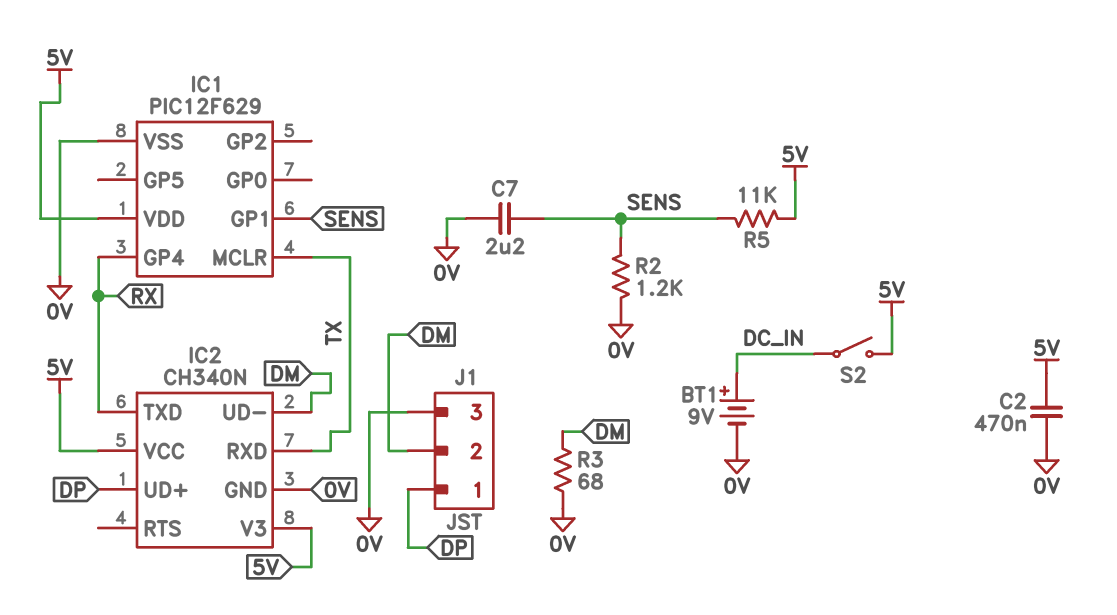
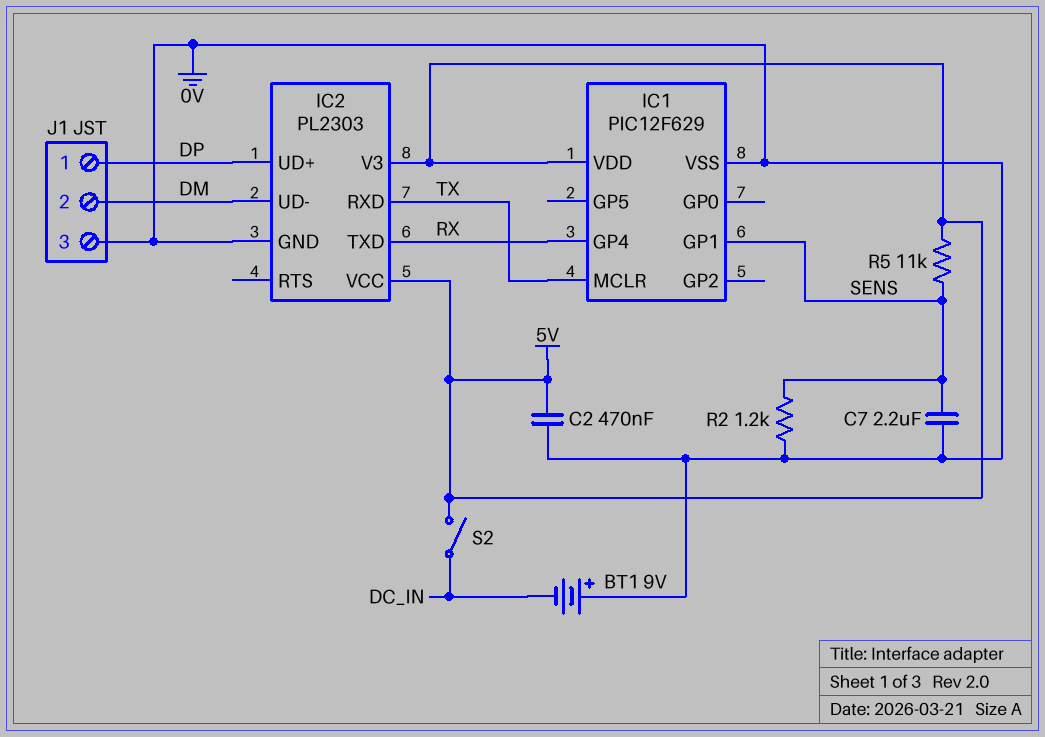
BT1: 9V (plus DC_IN, minus 0V) -> 9V (plus 0V, minus DC_IN)
IC2: CH340N -> PL2303
R3: 68 (0V, DM) -> none

